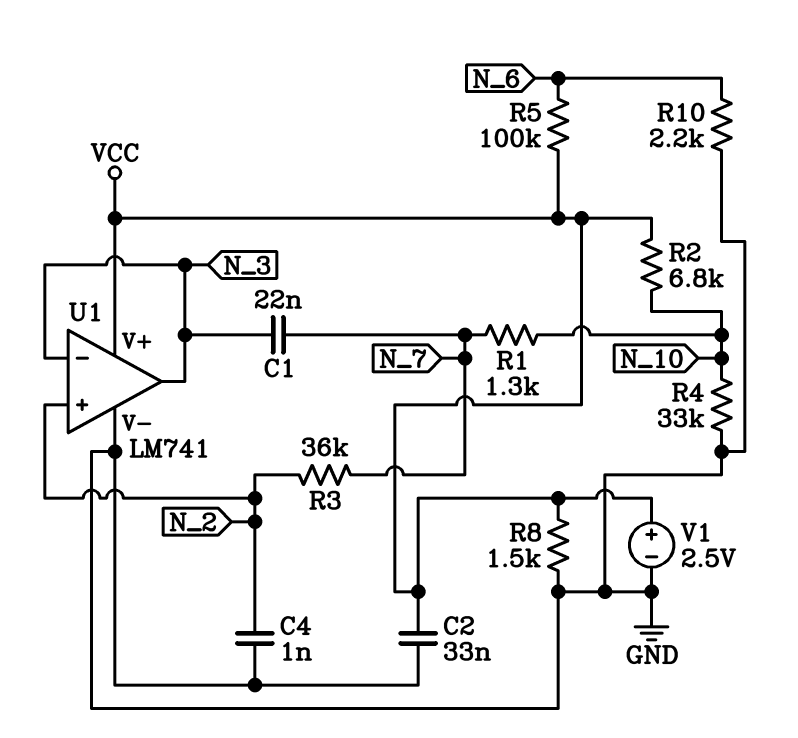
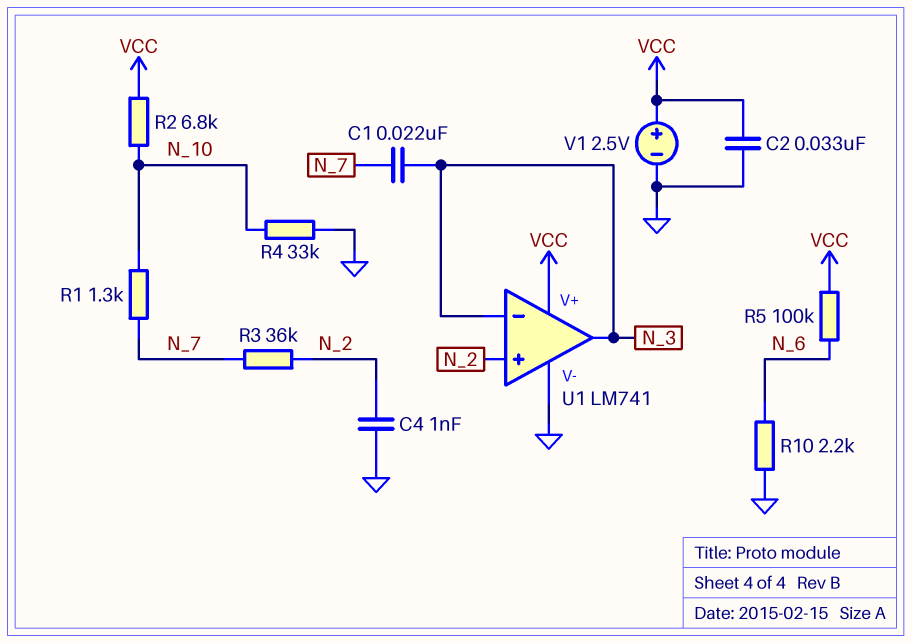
R8: 1.5k (GND, VCC) -> none

